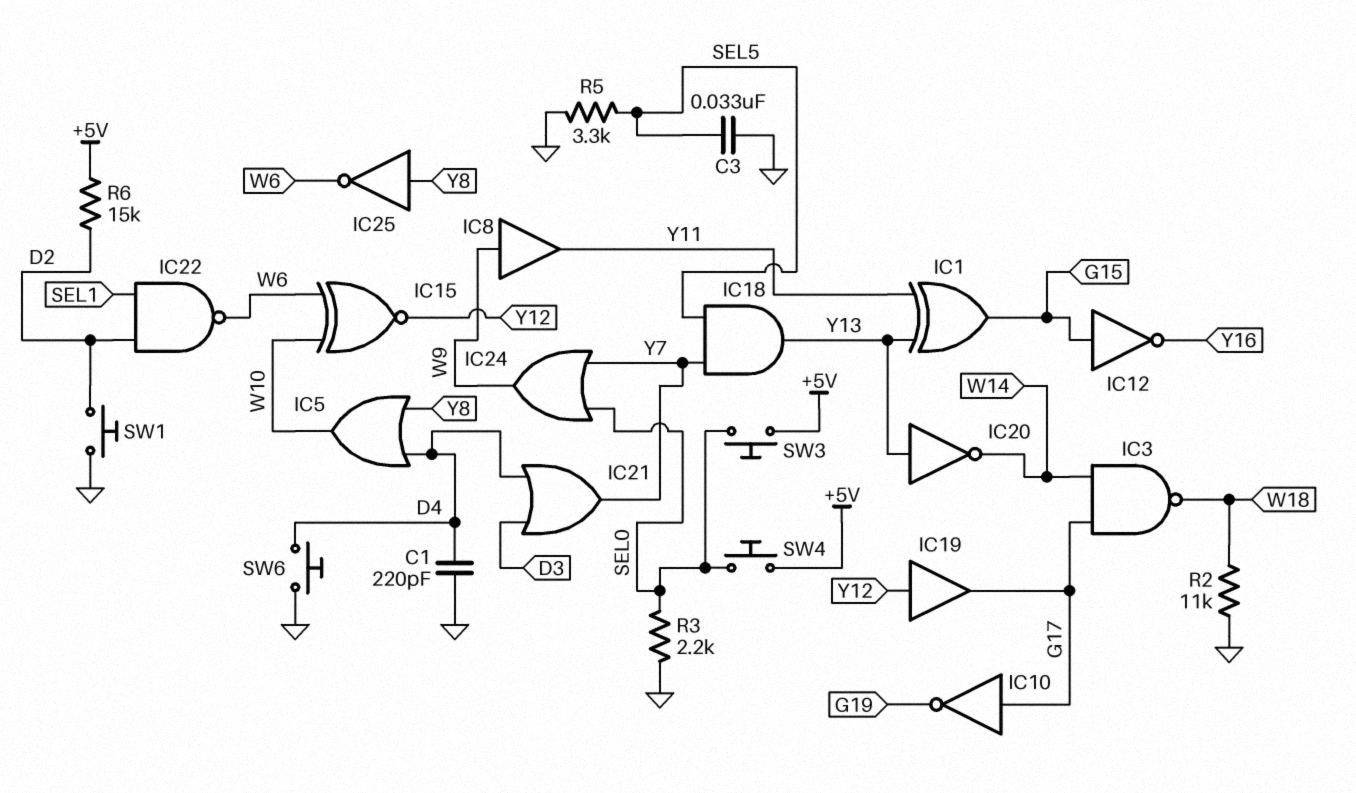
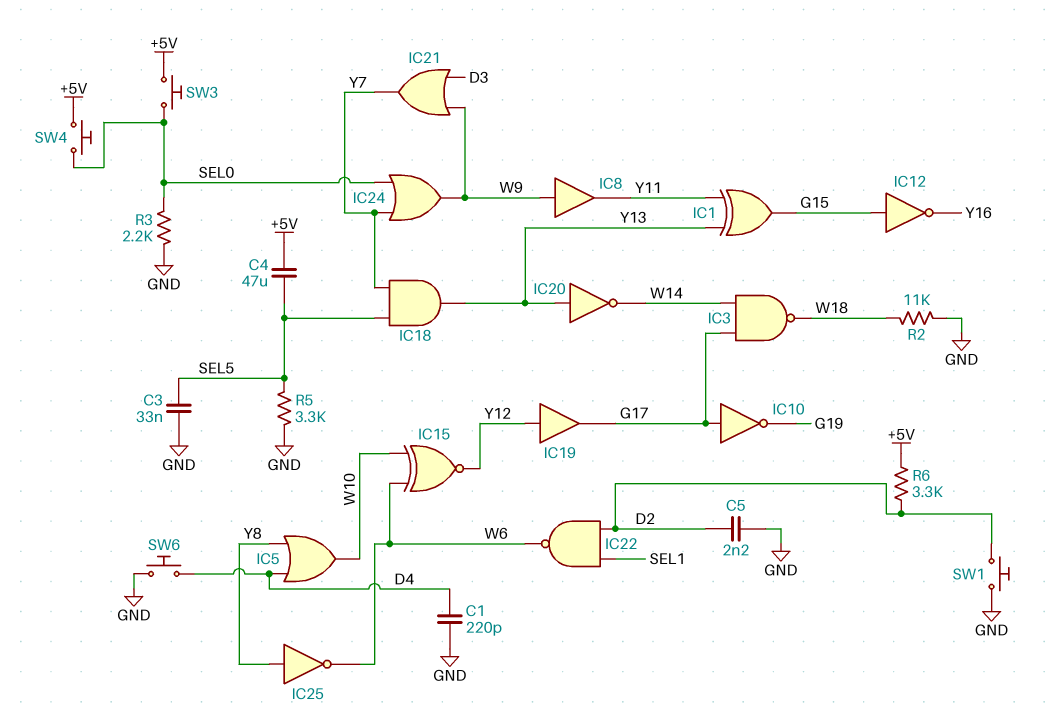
C4: none -> 47uF (+5V, SEL5)
C5: none -> 2.2nF (D2, GND)
IC21: OR (in D3, in D4, out Y7) -> OR (in D3, in W9, out Y7)
R6: 15k (+5V, D2) -> 3.3k (+5V, D2)

